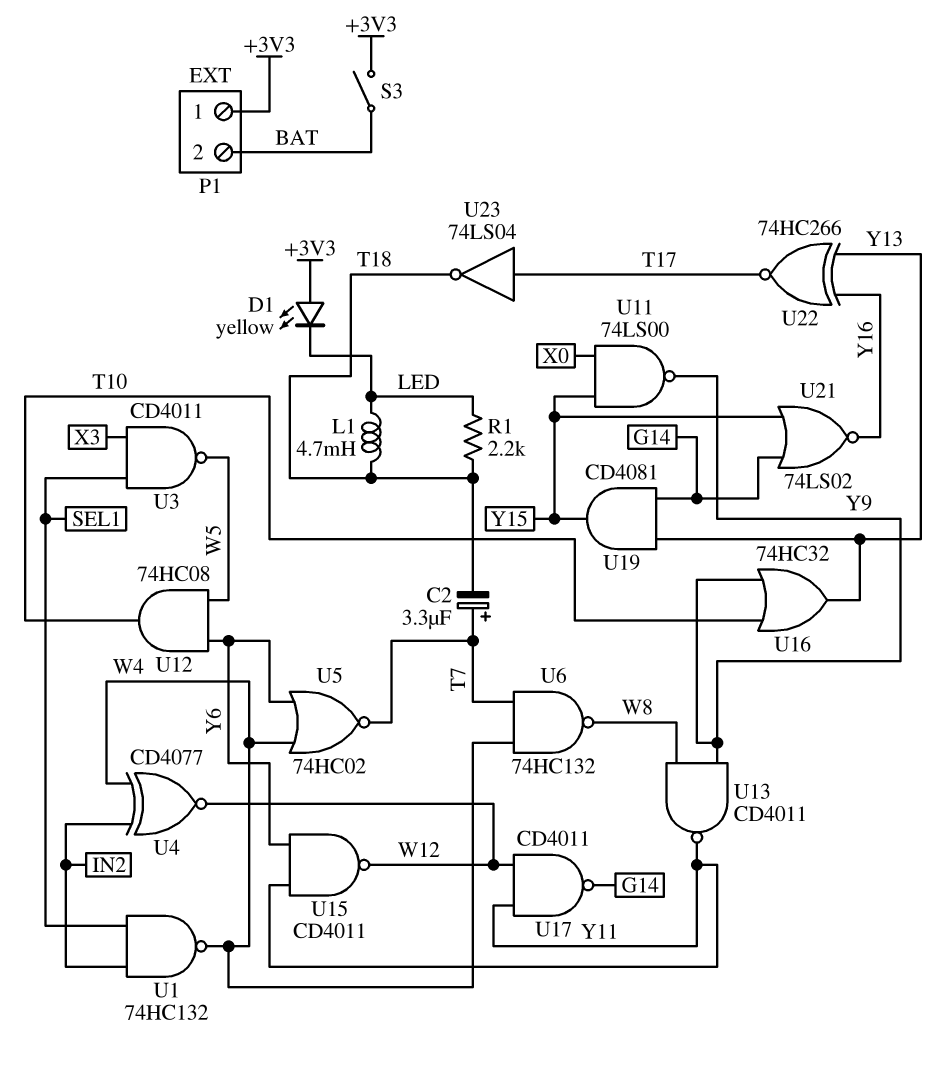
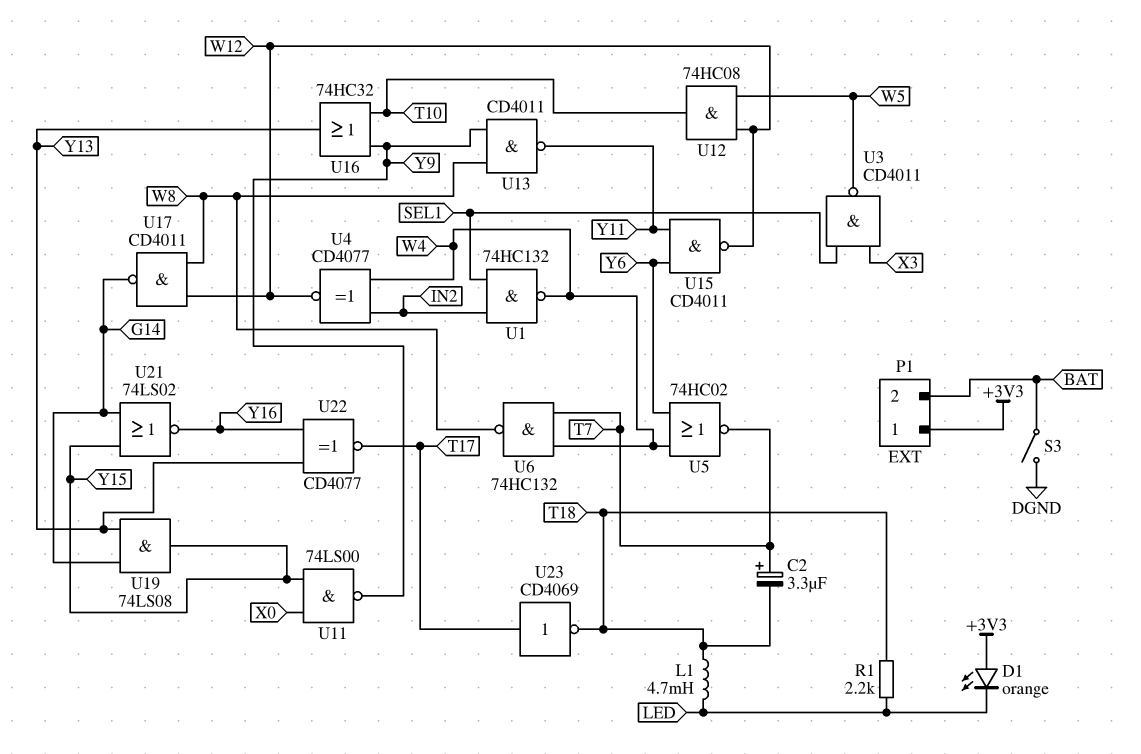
D1: LED yellow (A +3V3, K LED) -> LED orange (A +3V3, K LED)
S3: switch (+3V3, BAT) -> switch (BAT, DGND)
U12: AND 74HC08 (in W5, in Y6, out T10) -> AND 74HC08 (in W5, in W12, out T10)
U17: NAND CD4011 (in W12, in Y11, out G14) -> NAND CD4011 (in W8, in W12, out G14)
U19: AND CD4081 (in G14, in Y13, out Y15) -> AND 74LS08 (in G14, in Y13, out Y15)
U22: XNOR 74HC266 (in Y13, in Y16, out T17) -> XNOR CD4077 (in Y13, in Y16, out T17)
U23: NOT 74LS04 (in T17, out T18) -> NOT CD4069 (in T17, out T18)

